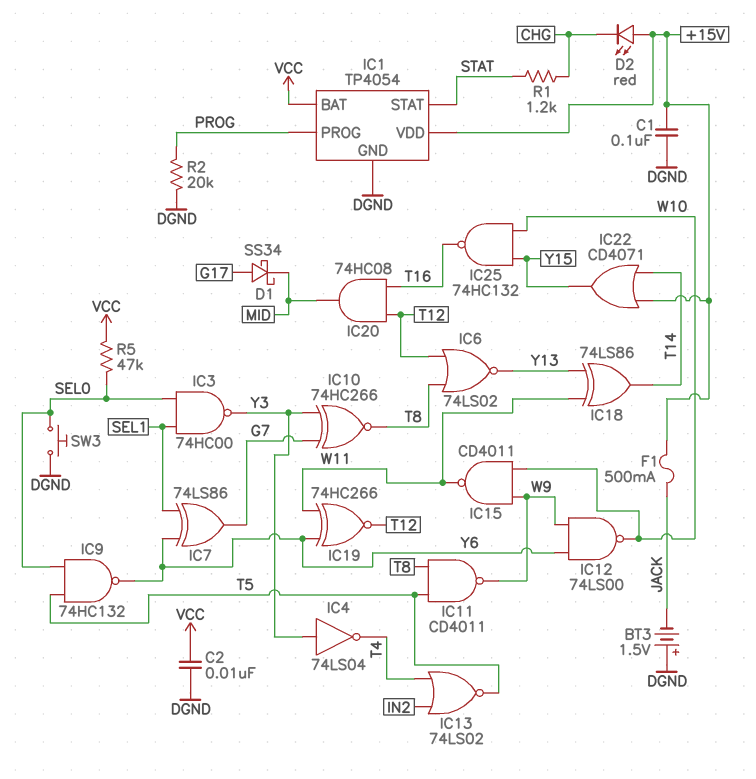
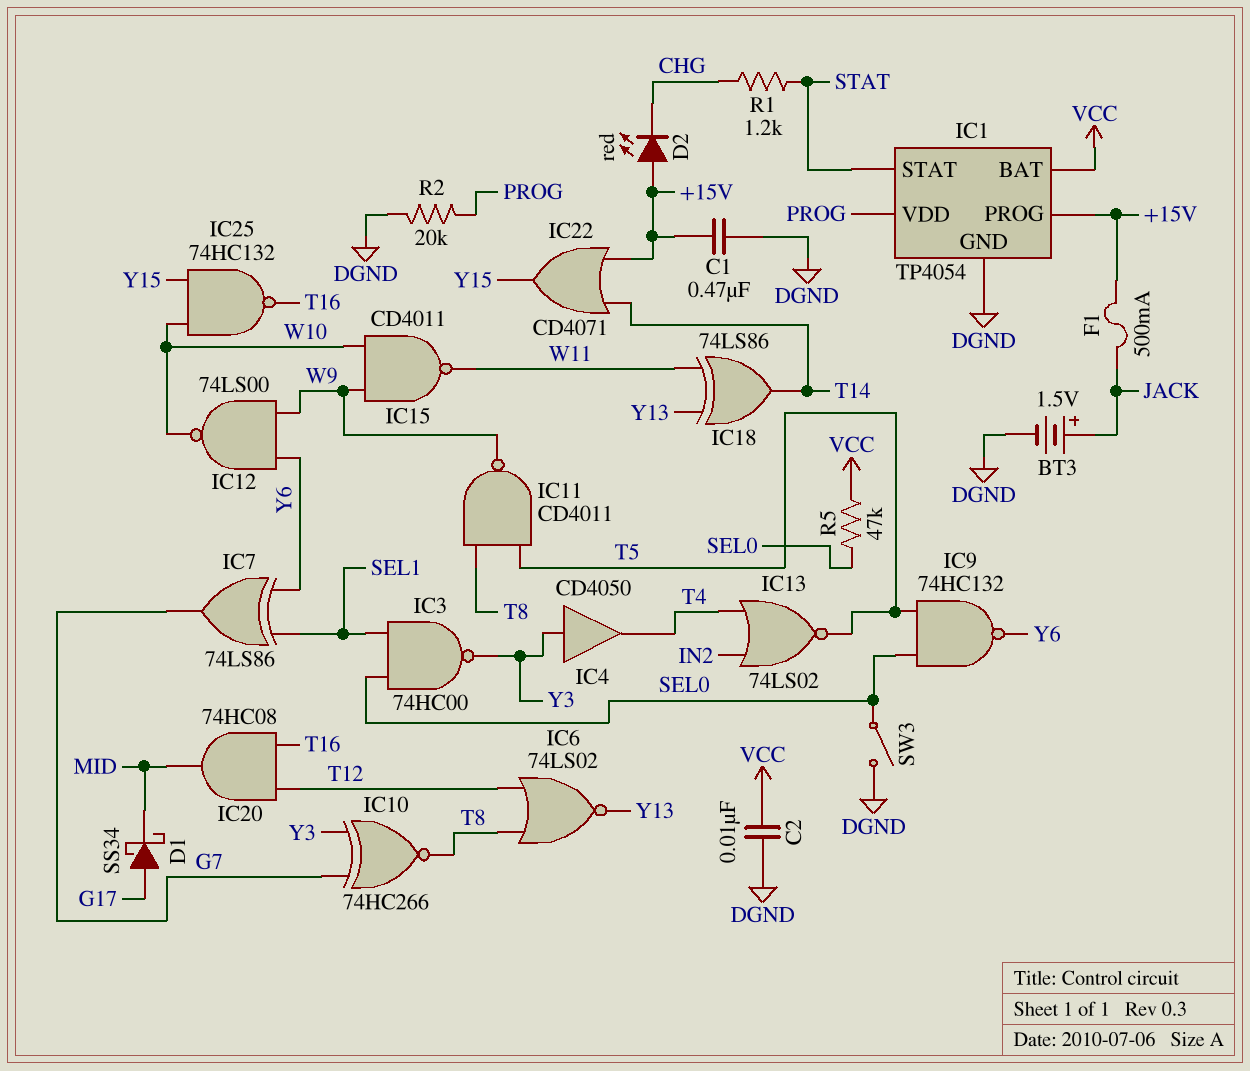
BT3: 1.5V (plus DGND, minus JACK) -> 1.5V (plus JACK, minus DGND)
C1: 100nF (+15V, DGND) -> 470nF (+15V, DGND)
IC1 pin PROG: PROG -> +15V
IC1 pin VDD: +15V -> PROG
IC4: NOT 74LS04 (in Y3, out T4) -> buffer CD4050 (in Y3, out T4)
IC19: XNOR 74HC266 (in W11, in Y6, out T12) -> none
SW3: button (DGND, SEL0) -> switch (DGND, SEL0)

